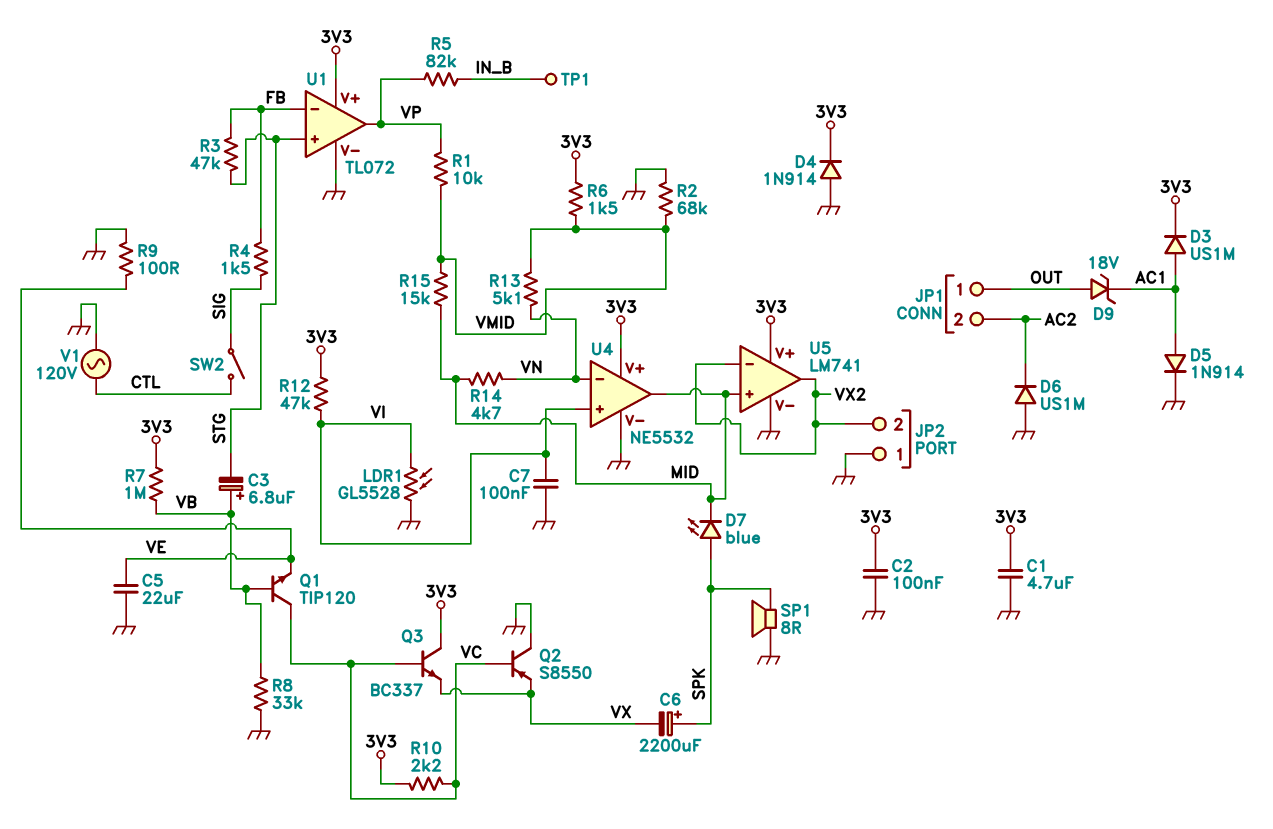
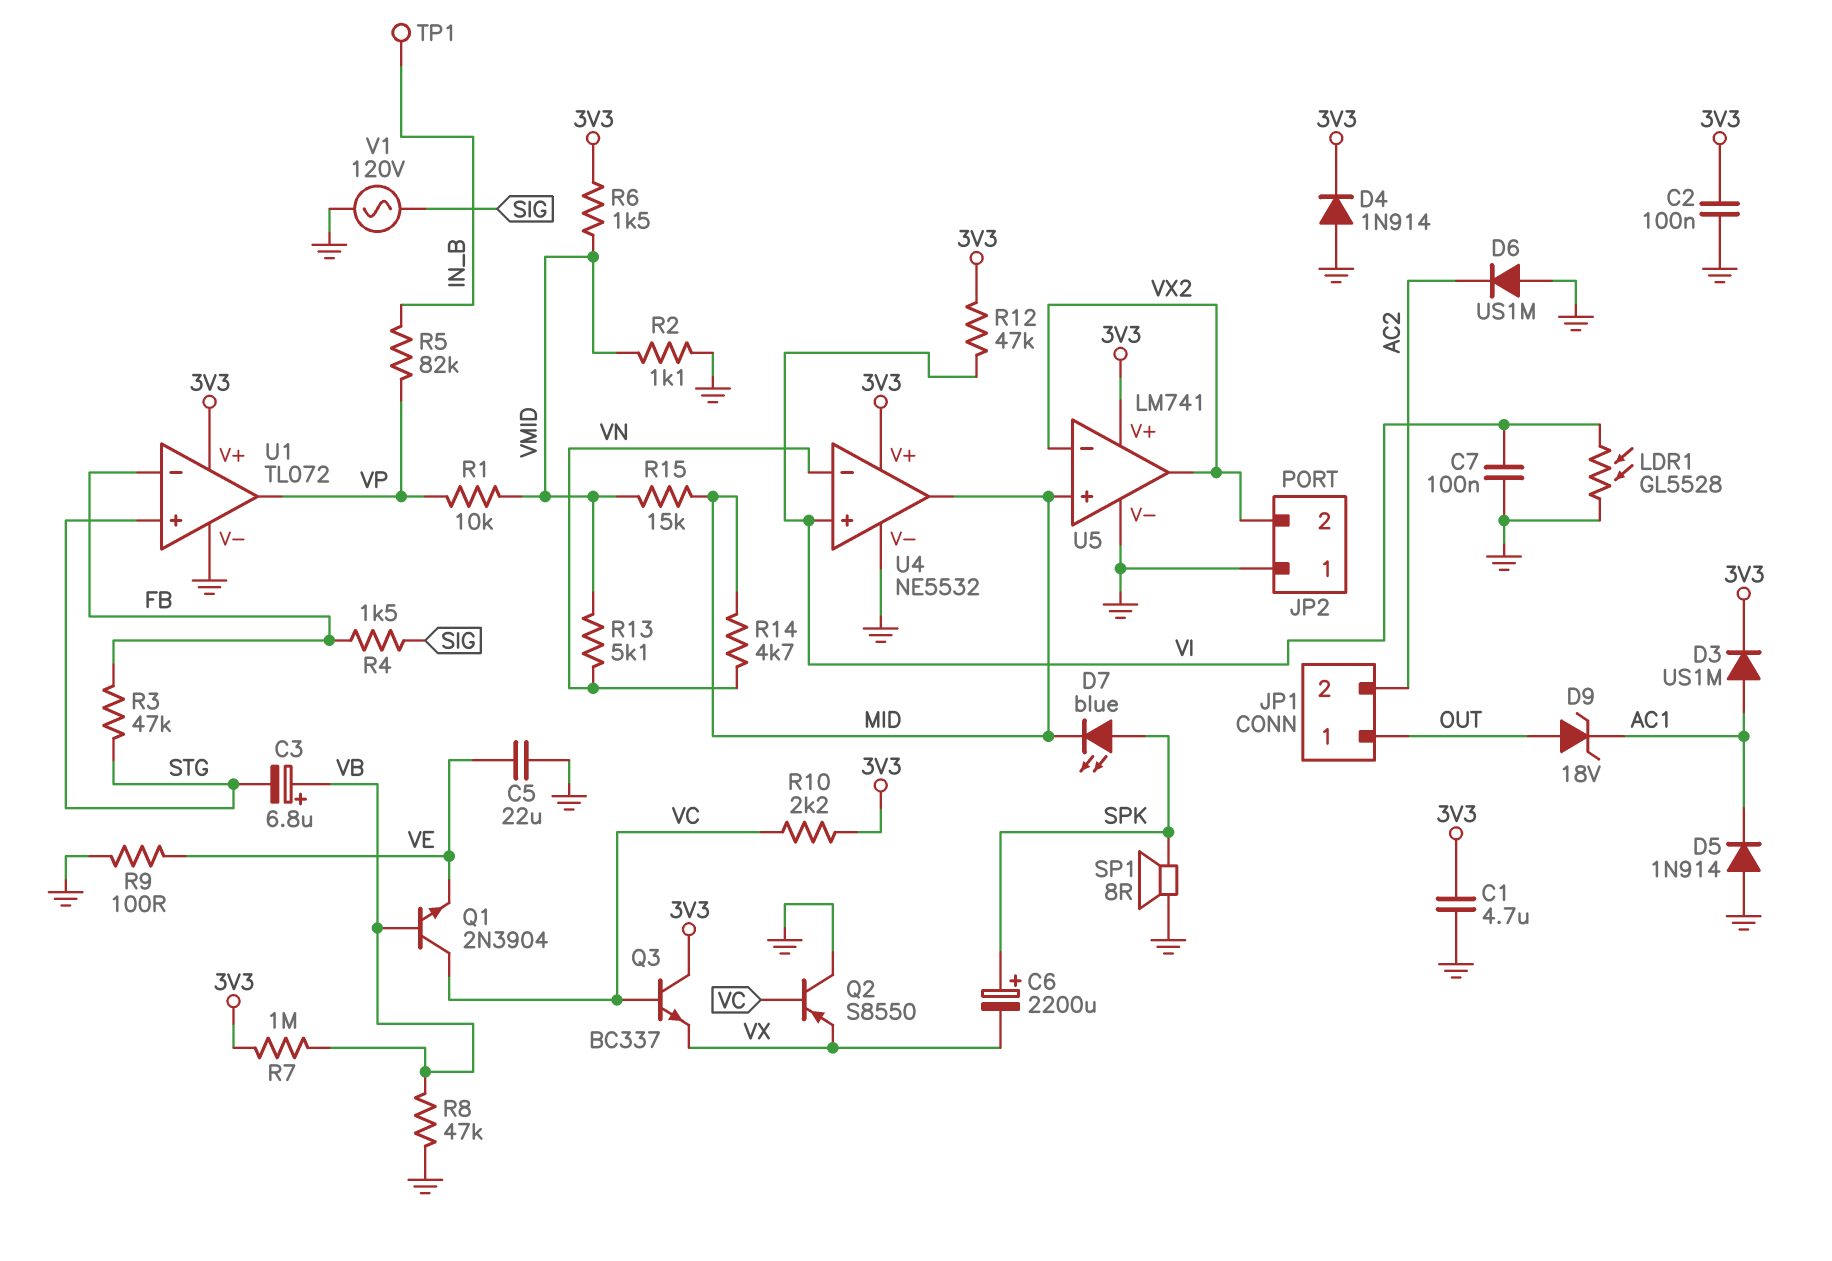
D5: diode 1N914 (A AC1, K GND) -> diode 1N914 (A GND, K AC1)
Q1: NPN TIP120 (B VB, C VC, E VE) -> NPN 2N3904 (B VB, C VC, E VE)
R2: 68k (GND, VMID) -> 1.1k (GND, VMID)
R8: 33k (GND, VB) -> 47k (GND, VB)
SW2: switch (CTL, SIG) -> none
V1: AC 120V (CTL, GND) -> AC 120V (GND, SIG)

